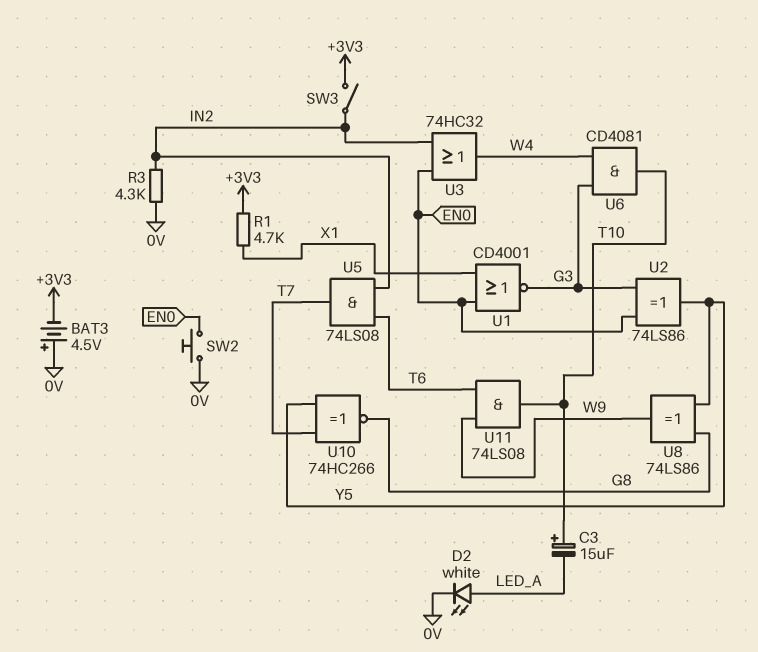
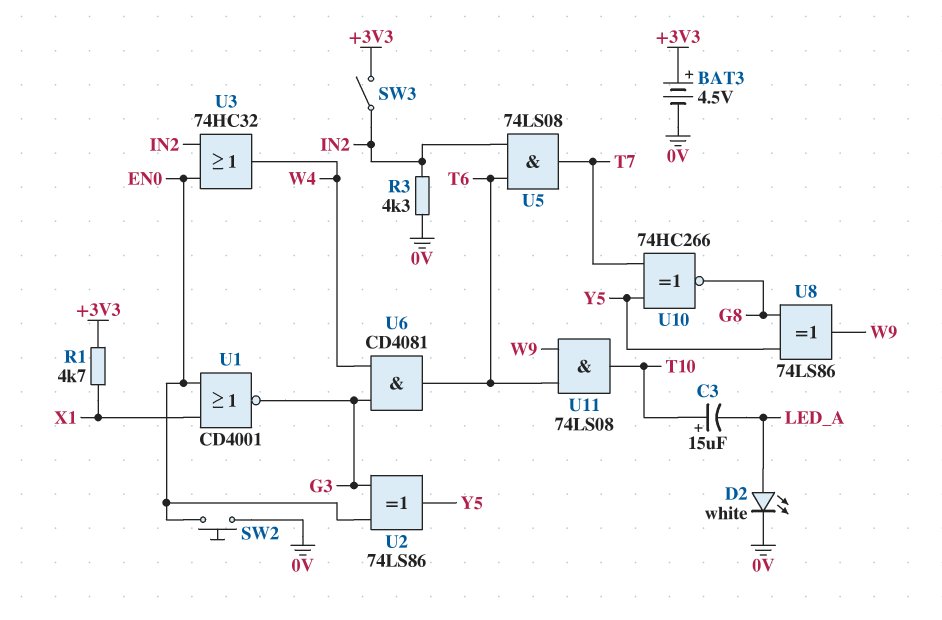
BAT3: 4.5V (plus 0V, minus +3V3) -> 4.5V (plus +3V3, minus 0V)
U6: AND CD4081 (in G3, in W4, out T10) -> AND CD4081 (in G3, in W4, out T6)

